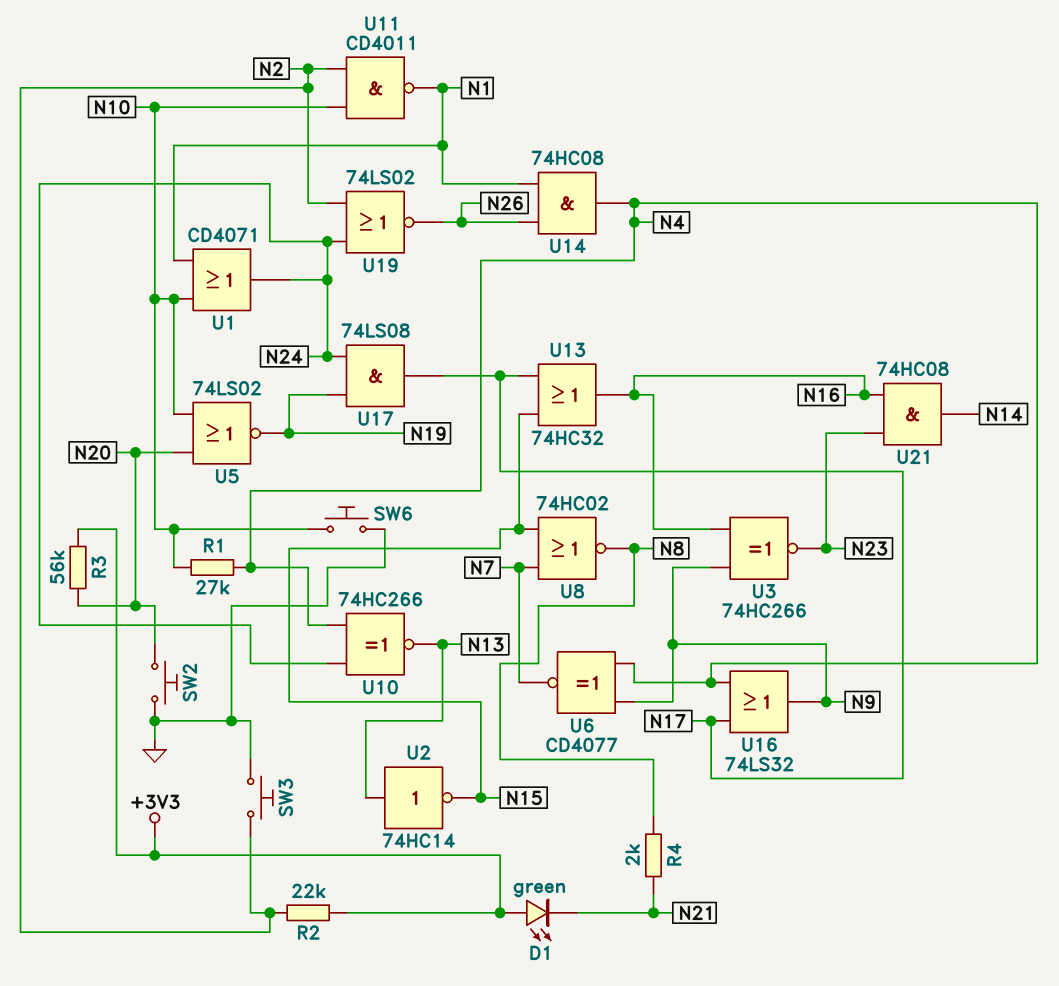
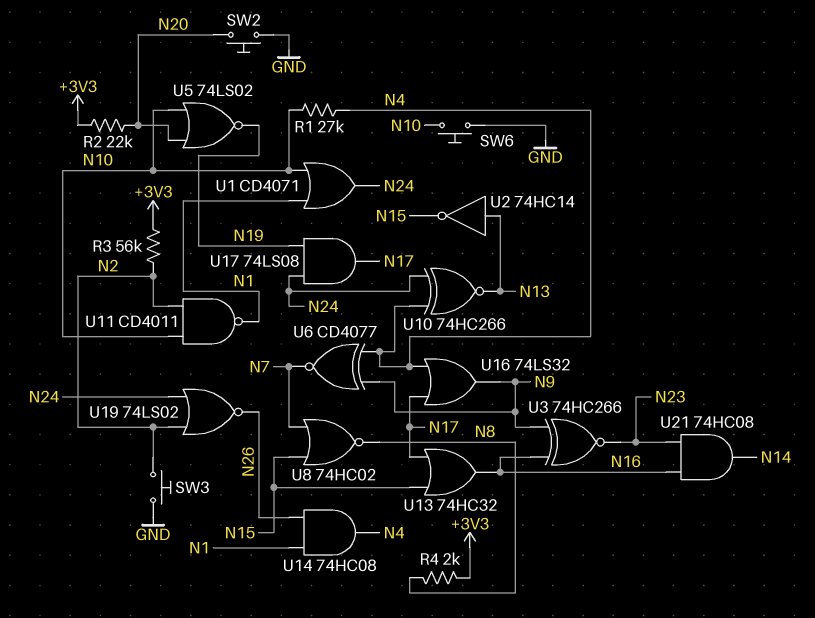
D1: LED green (A +3V3, K N21) -> none
R2: 22k (+3V3, N2) -> 22k (+3V3, N20)
R3: 56k (+3V3, N20) -> 56k (+3V3, N2)
R4: 2k (N8, N21) -> 2k (+3V3, N8)

